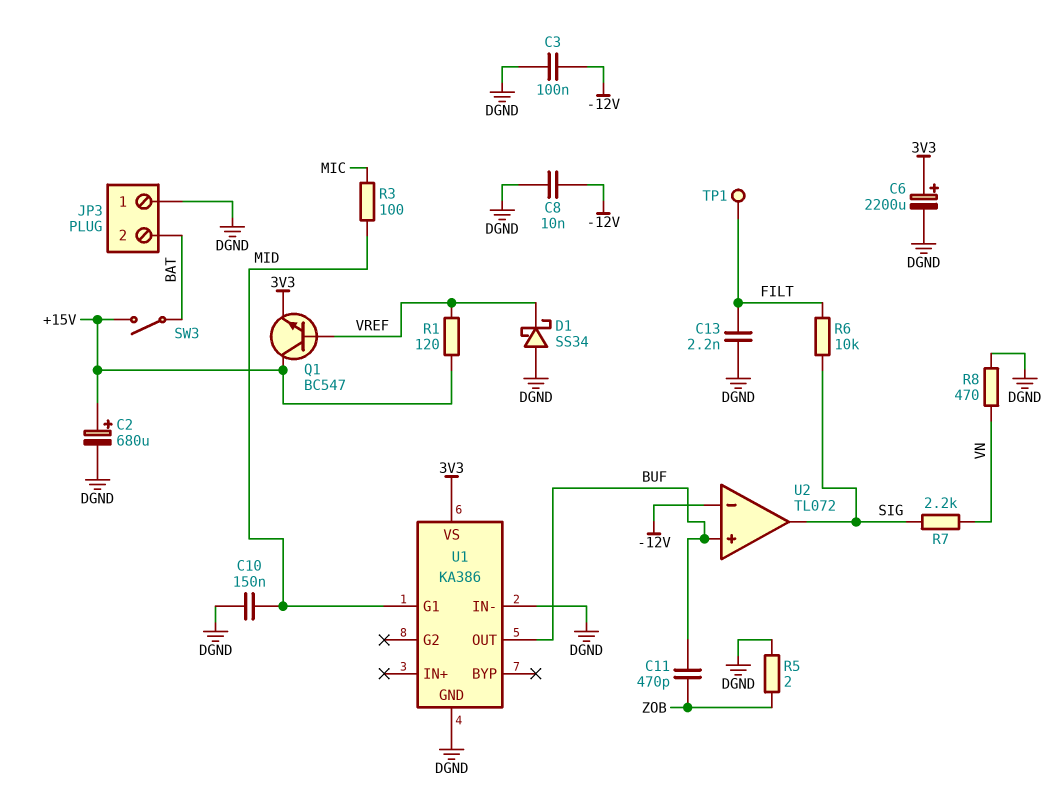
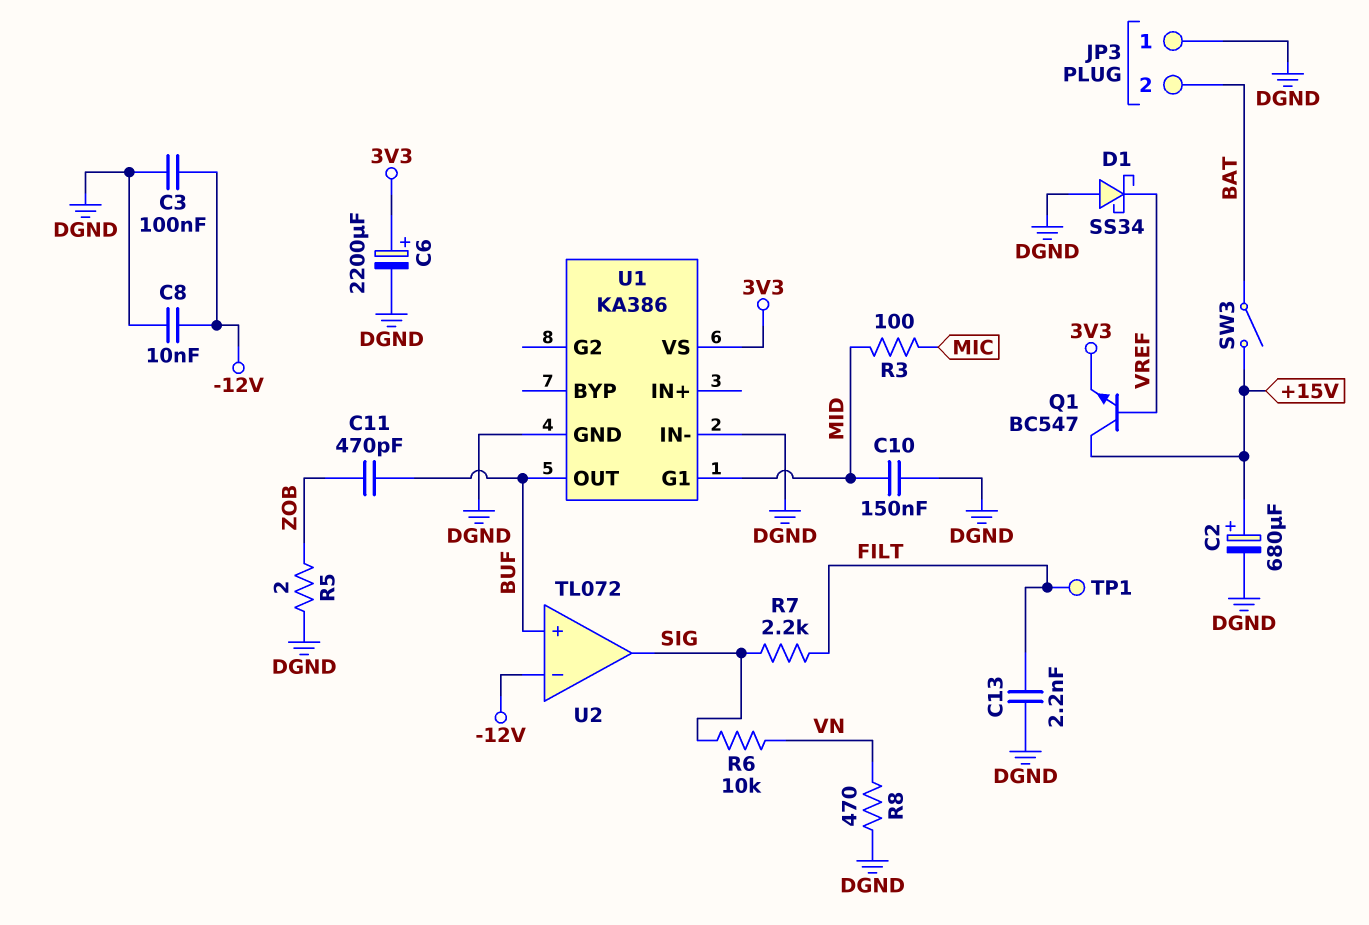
R1: 120 (+15V, VREF) -> none
R6: 10k (FILT, SIG) -> 10k (SIG, VN)
R7: 2.2k (SIG, VN) -> 2.2k (FILT, SIG)

